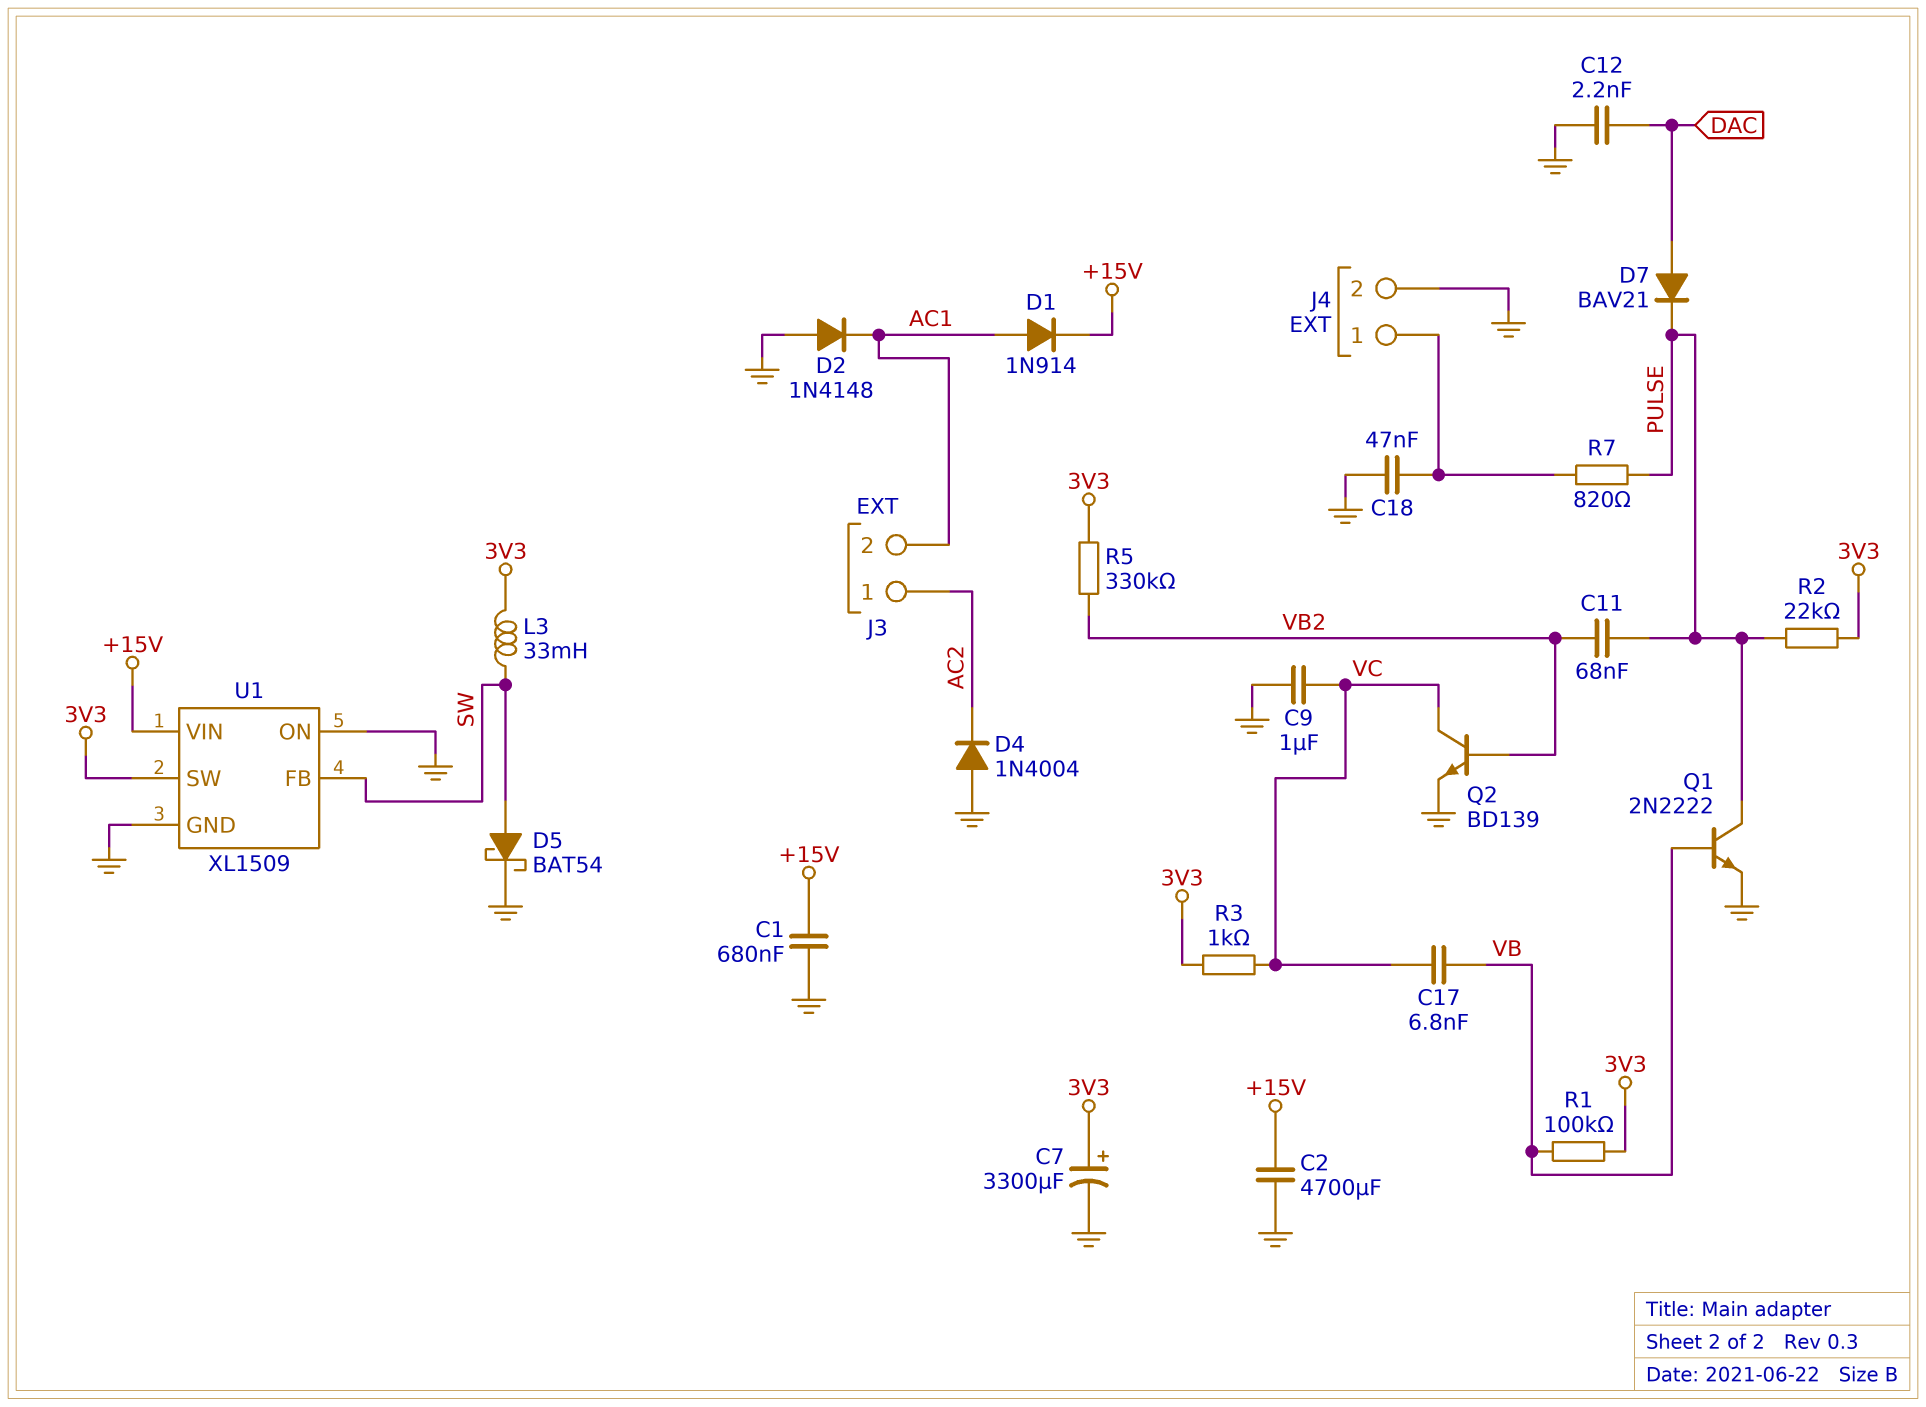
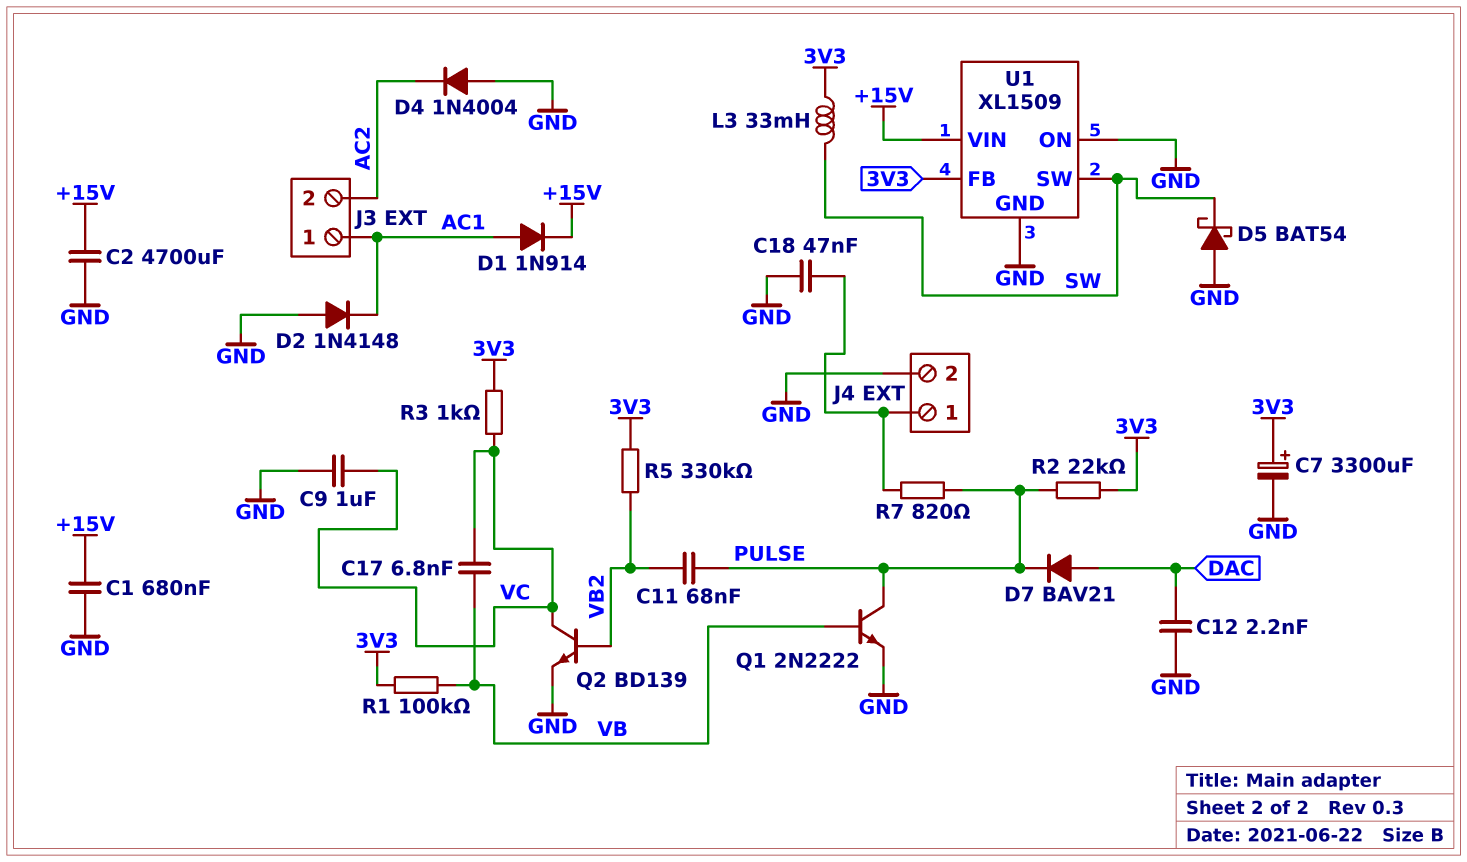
D5: schottky BAT54 (A SW, K GND) -> schottky BAT54 (A GND, K SW)
J3 pin 1: AC2 -> AC1
J3 pin 2: AC1 -> AC2
U1 pin FB: SW -> 3V3
U1 pin SW: 3V3 -> SW

